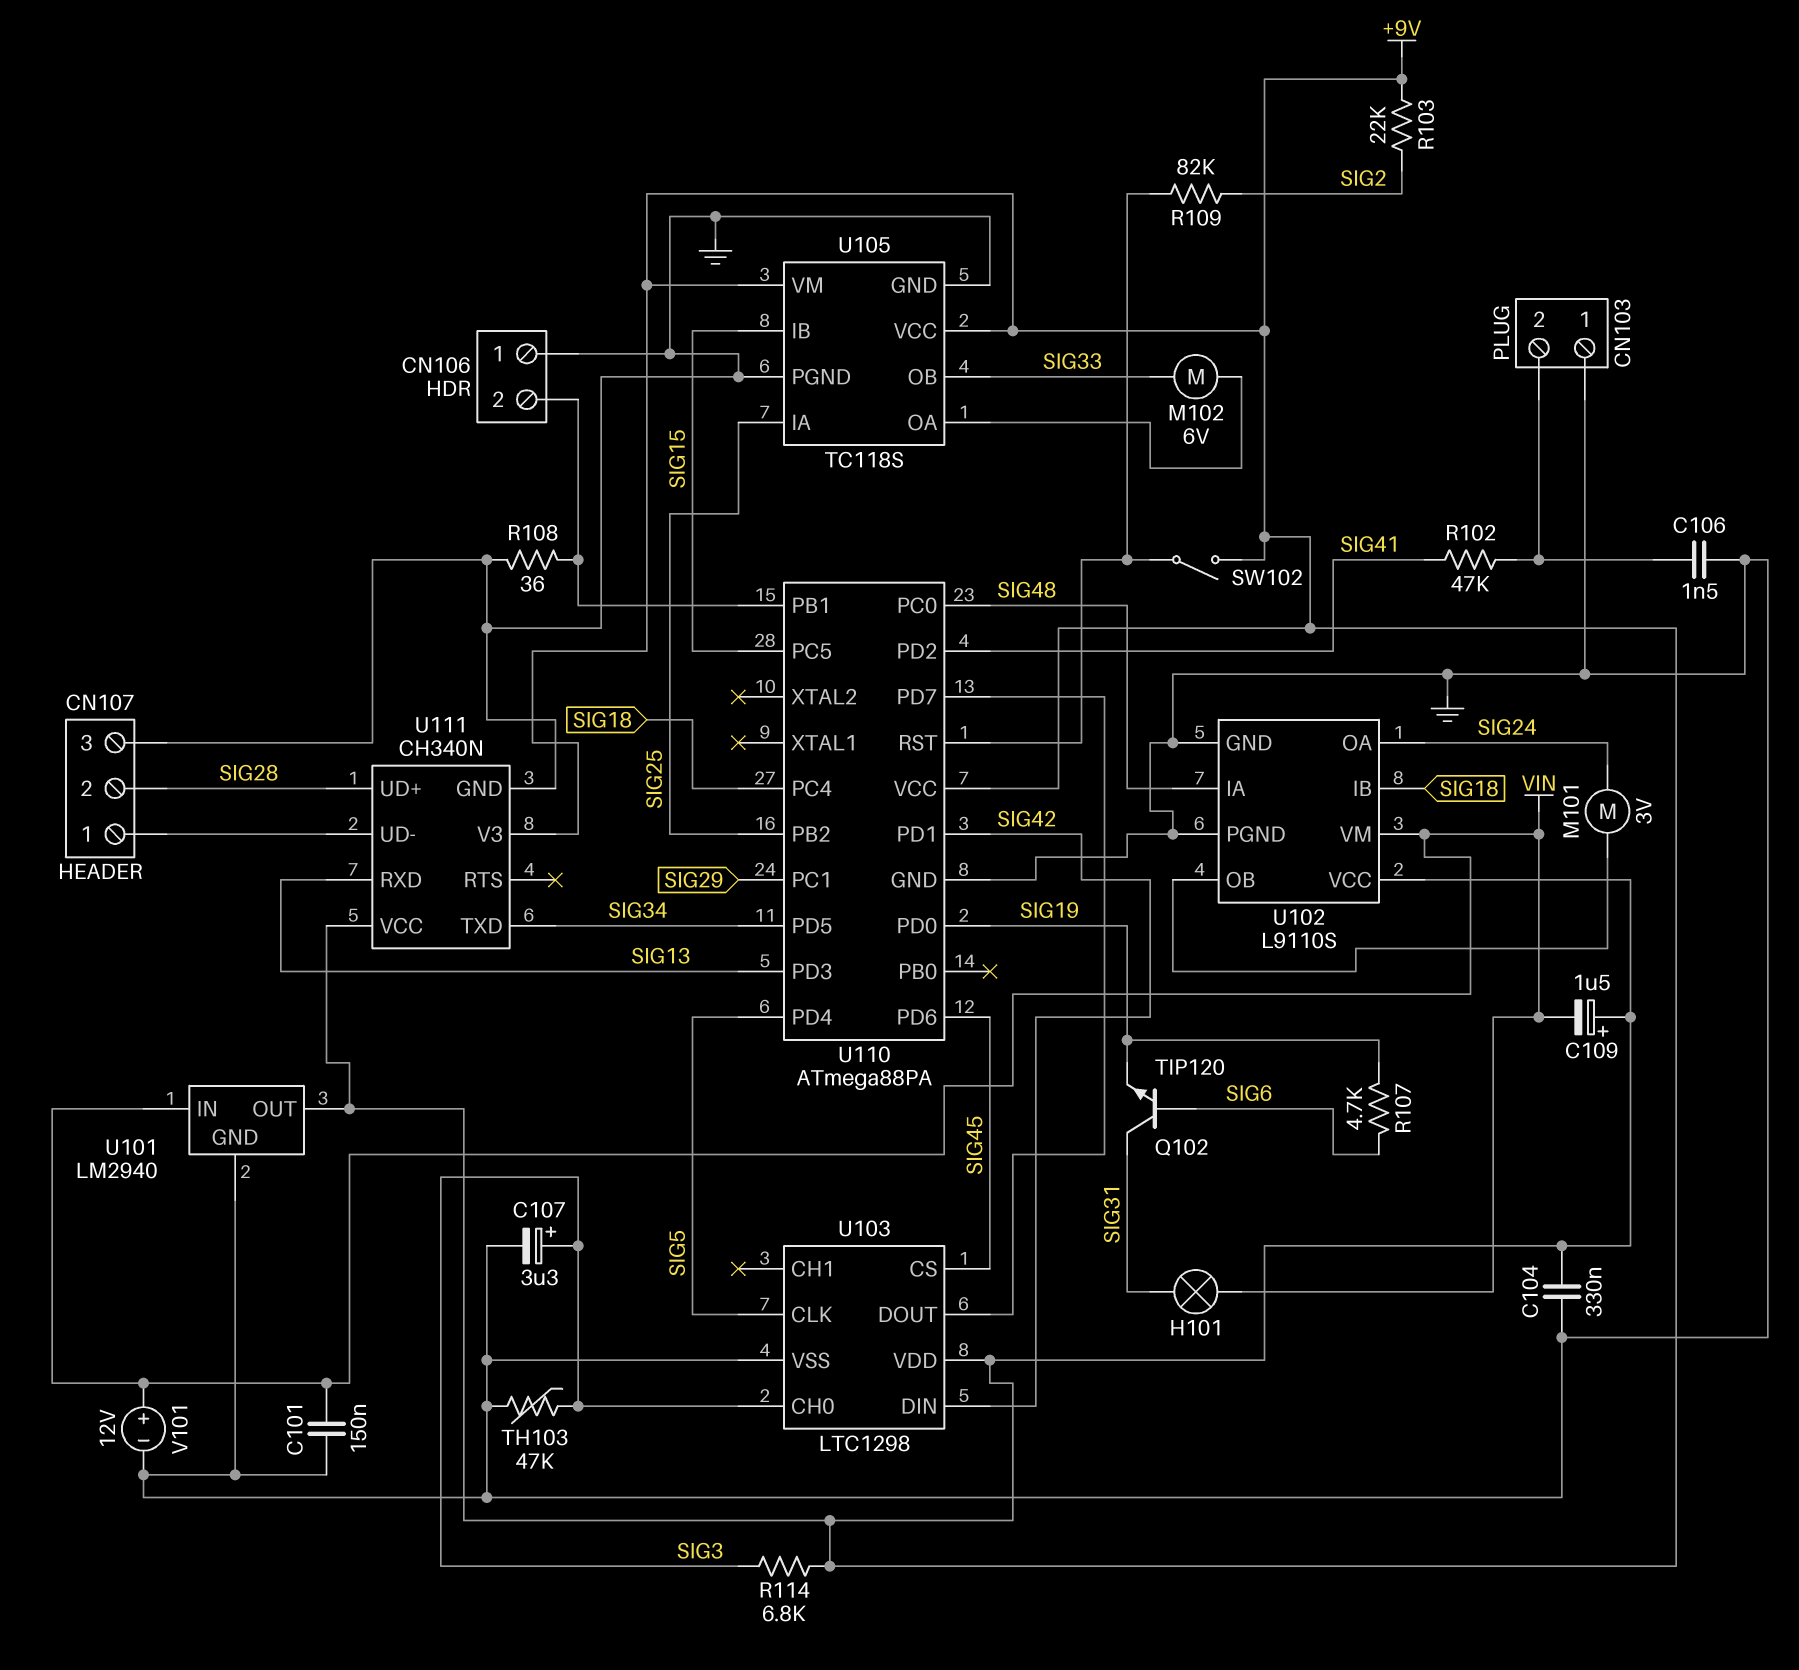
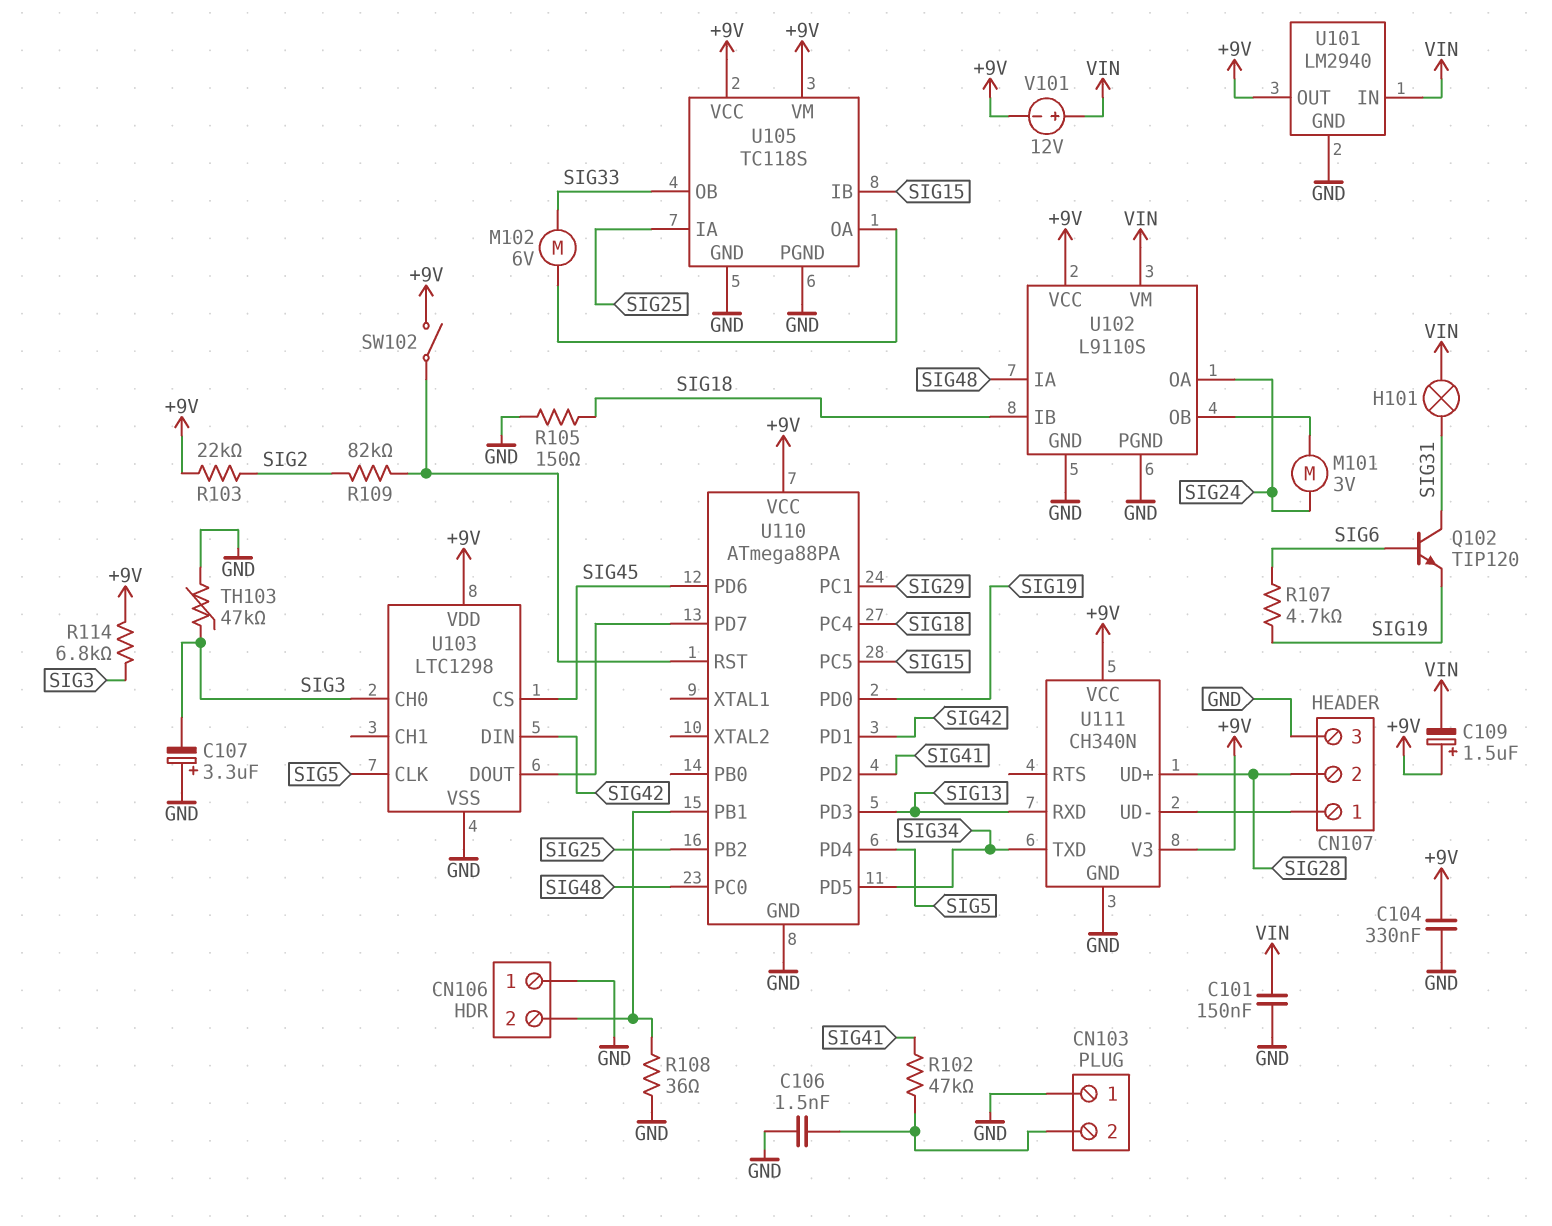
C107: 3.3uF (plus SIG3, minus GND) -> 3.3uF (plus GND, minus SIG3)
R105: none -> 150 (GND, SIG18)
V101: 12V (plus VIN, minus GND) -> 12V (plus VIN, minus +9V)

